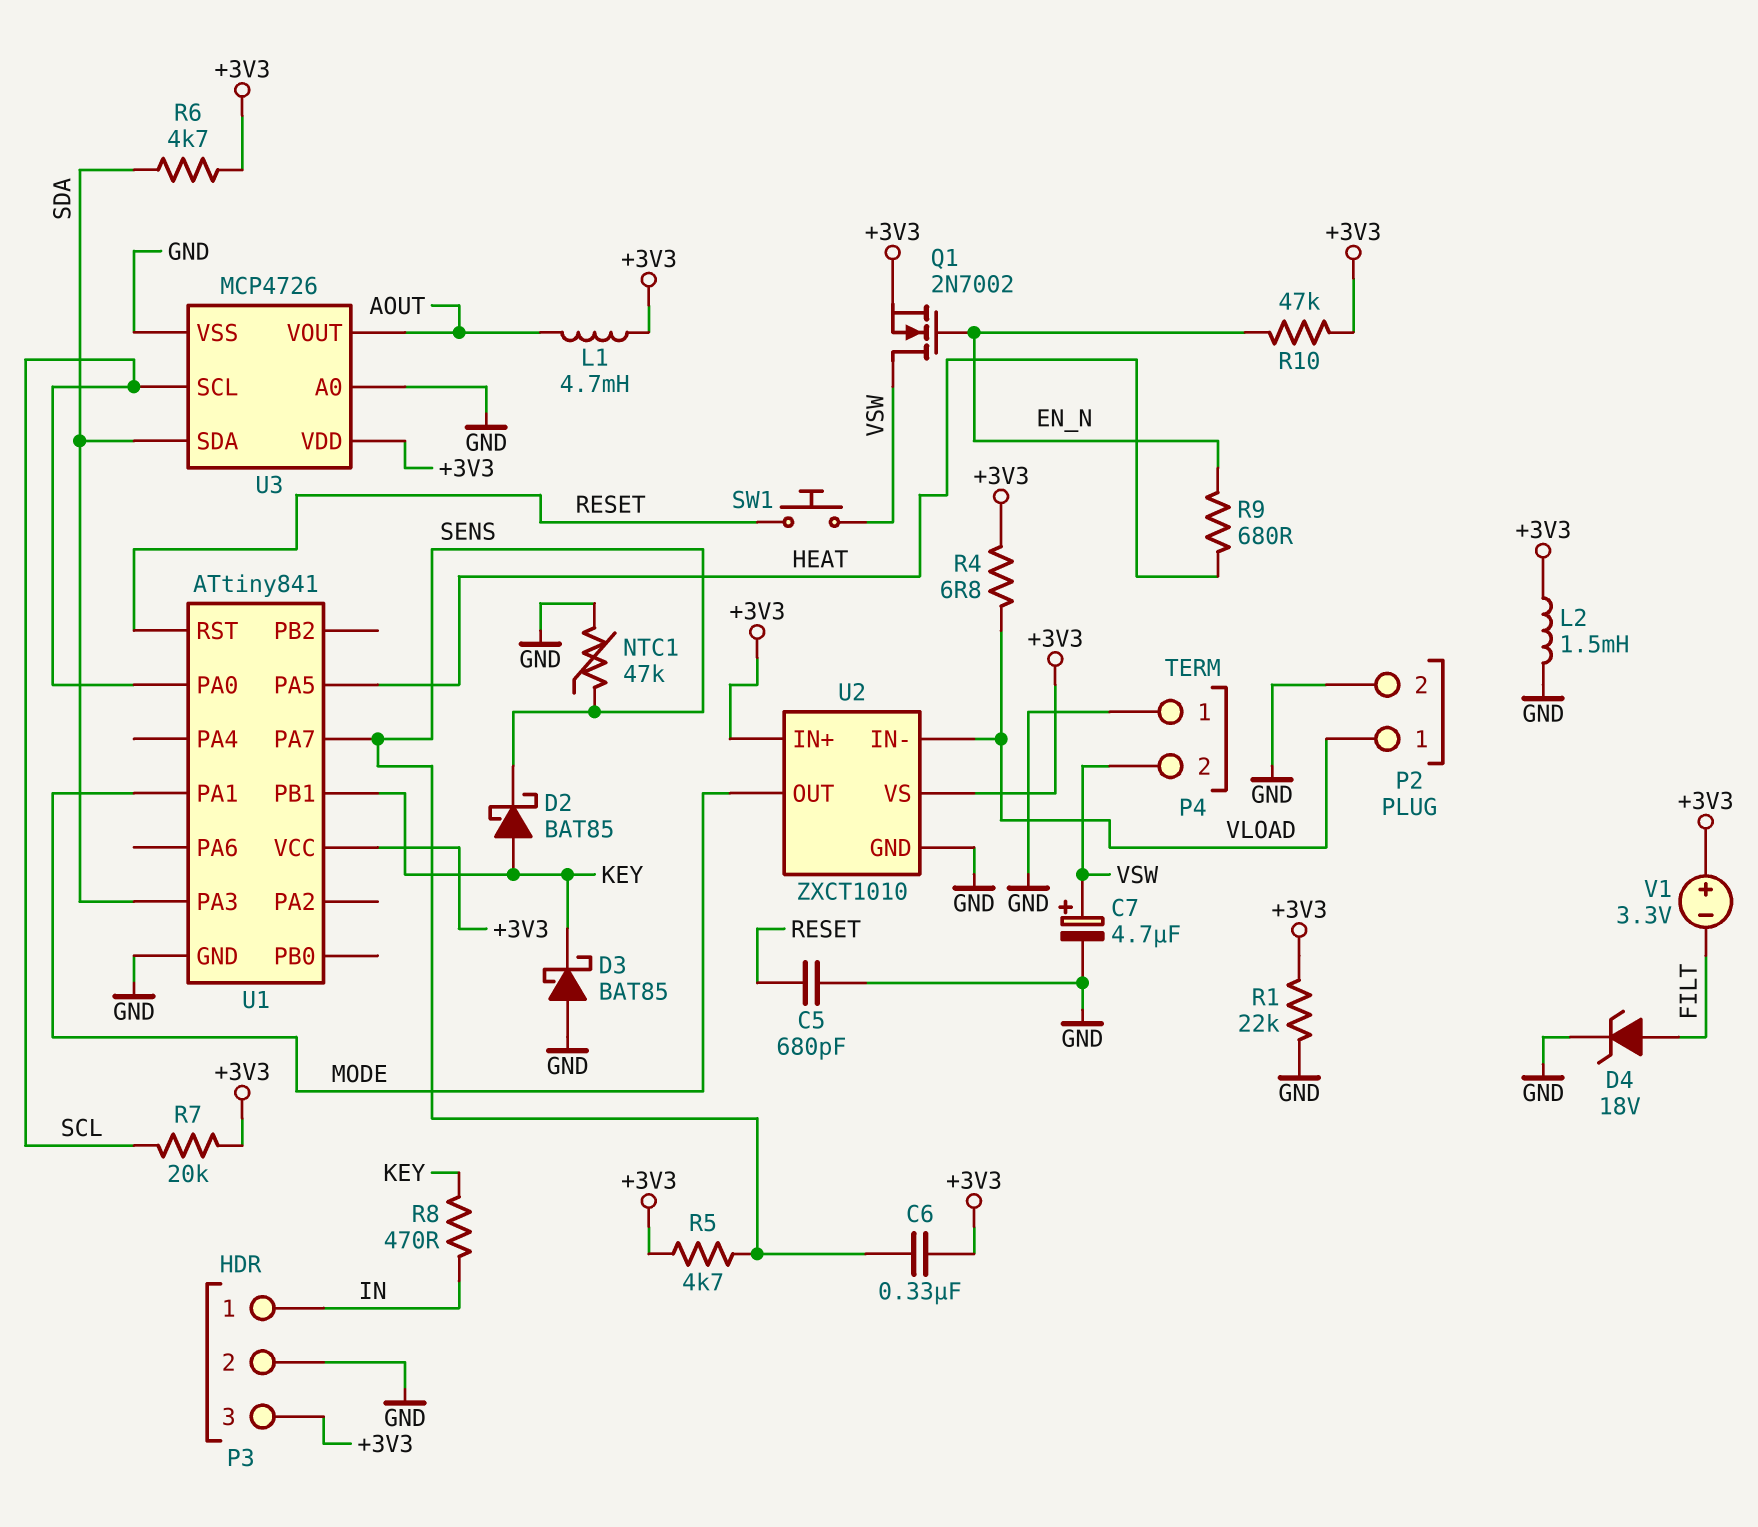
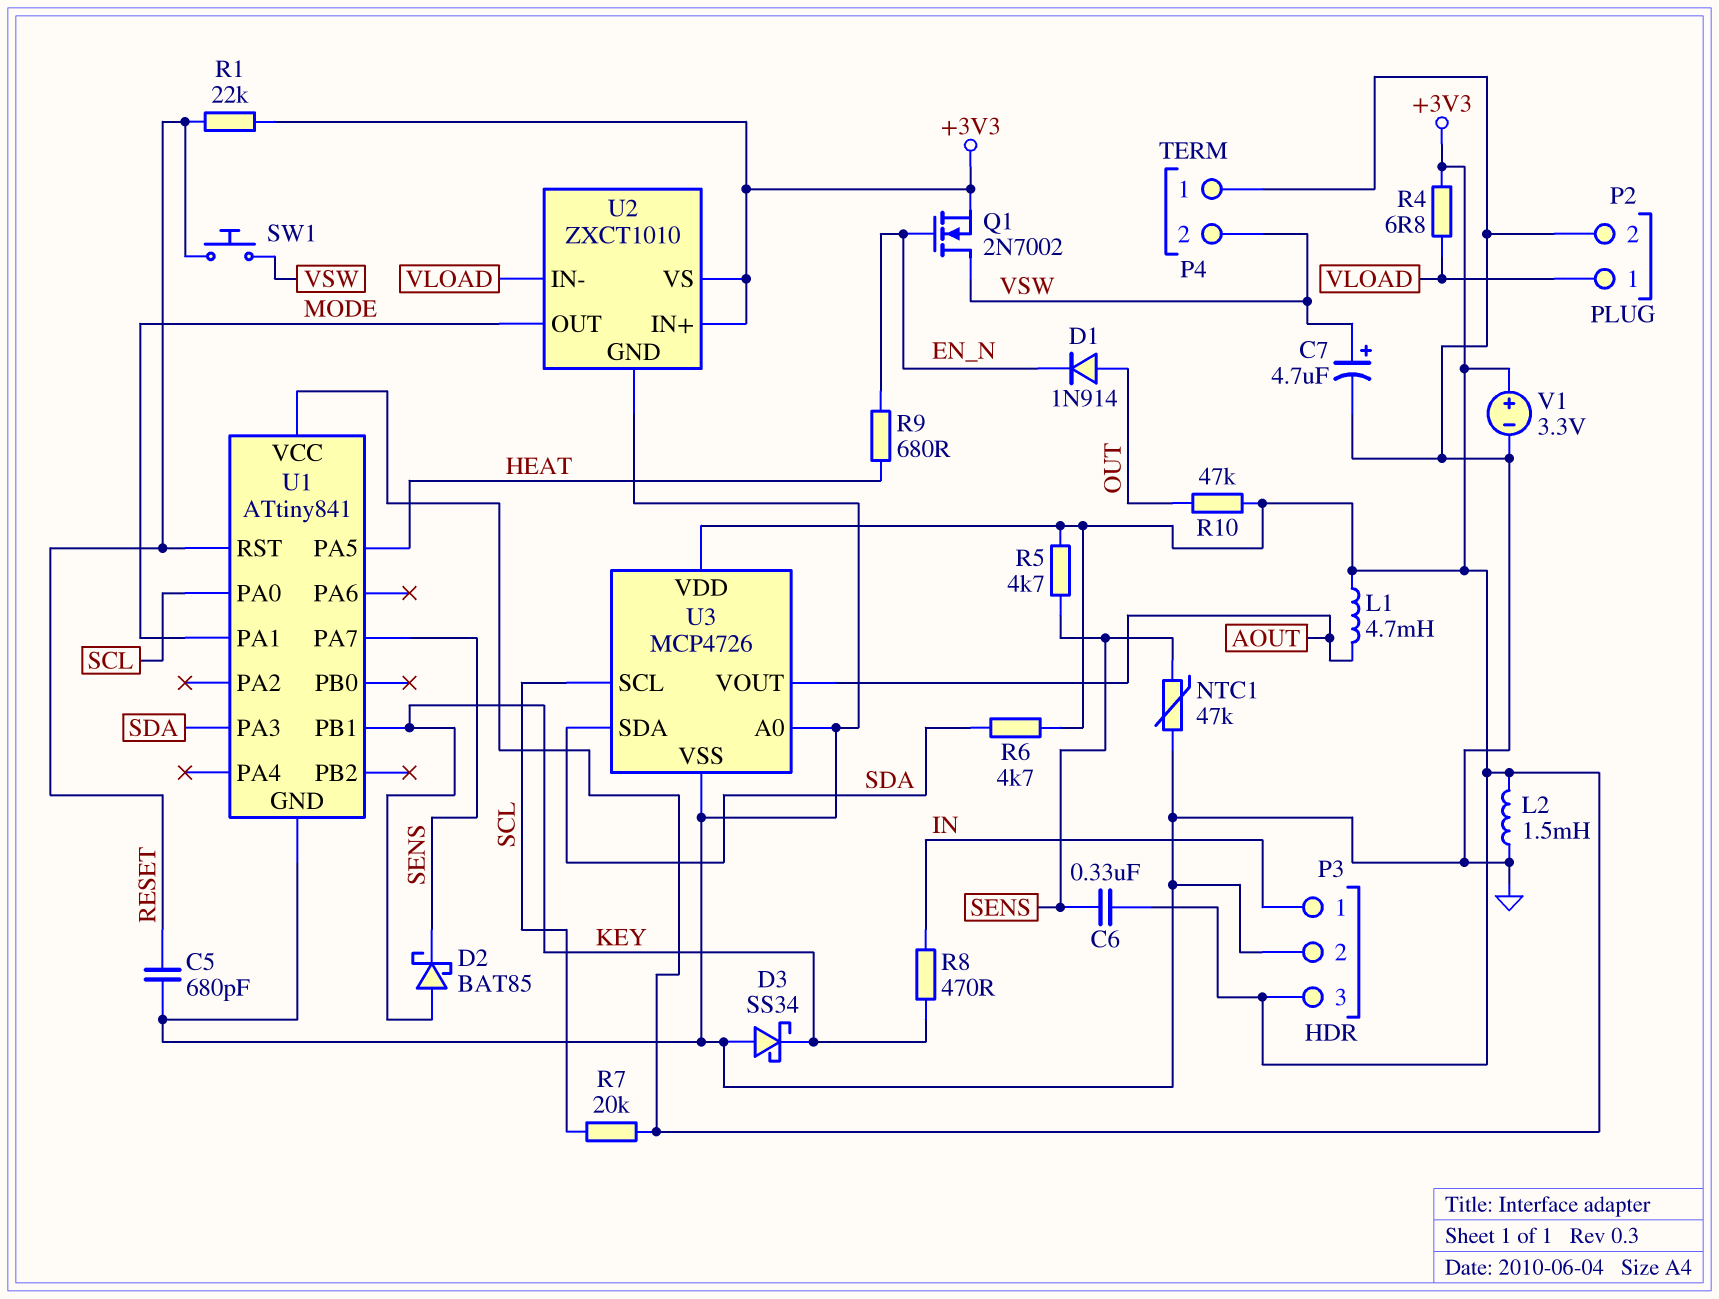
D1: none -> diode 1N914 (A OUT, K EN_N)
D3: schottky BAT85 (A GND, K KEY) -> schottky SS34 (A GND, K KEY)
D4: zener 18V (A FILT, K GND) -> none
R1: 22k (+3V3, GND) -> 22k (+3V3, RESET)
R10: 47k (+3V3, EN_N) -> 47k (+3V3, OUT)
V1: 3.3V (plus +3V3, minus FILT) -> 3.3V (plus +3V3, minus GND)

